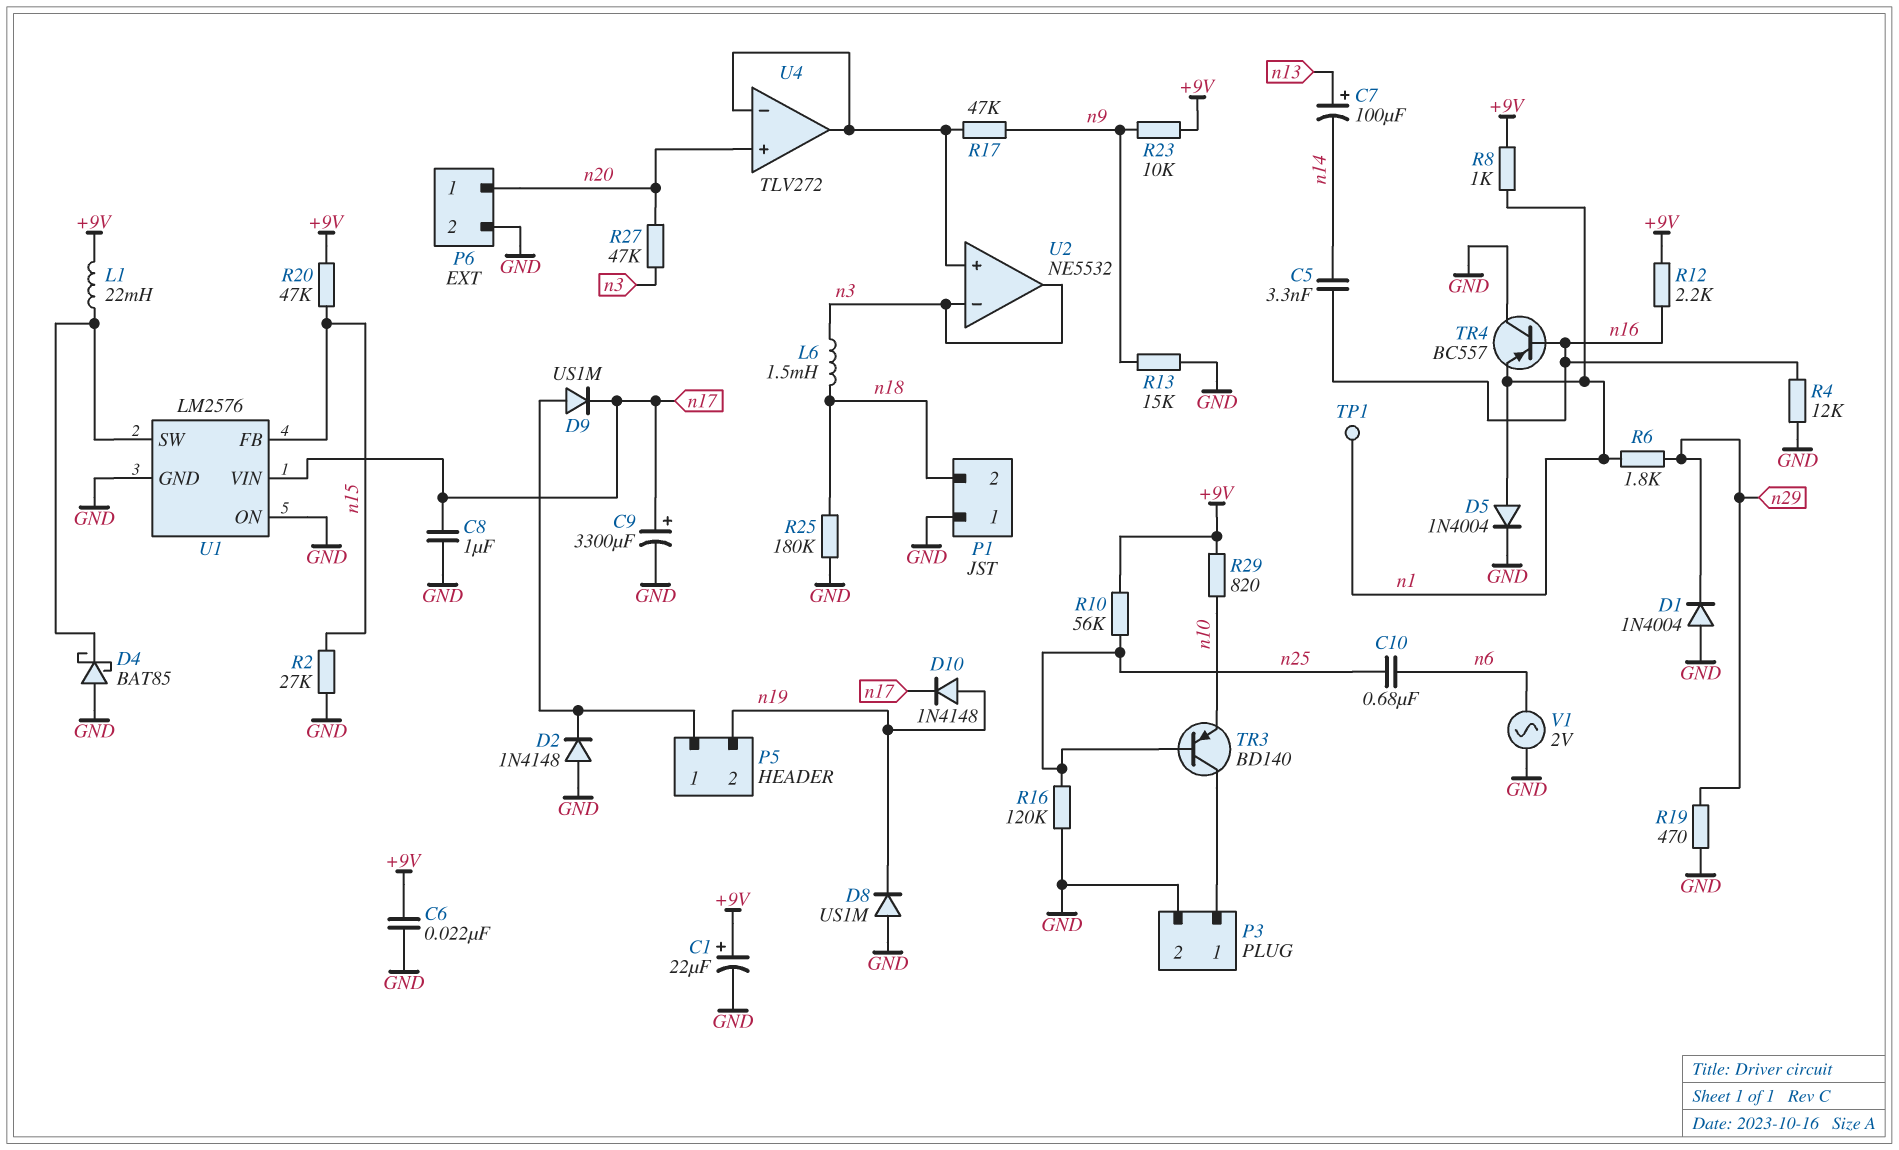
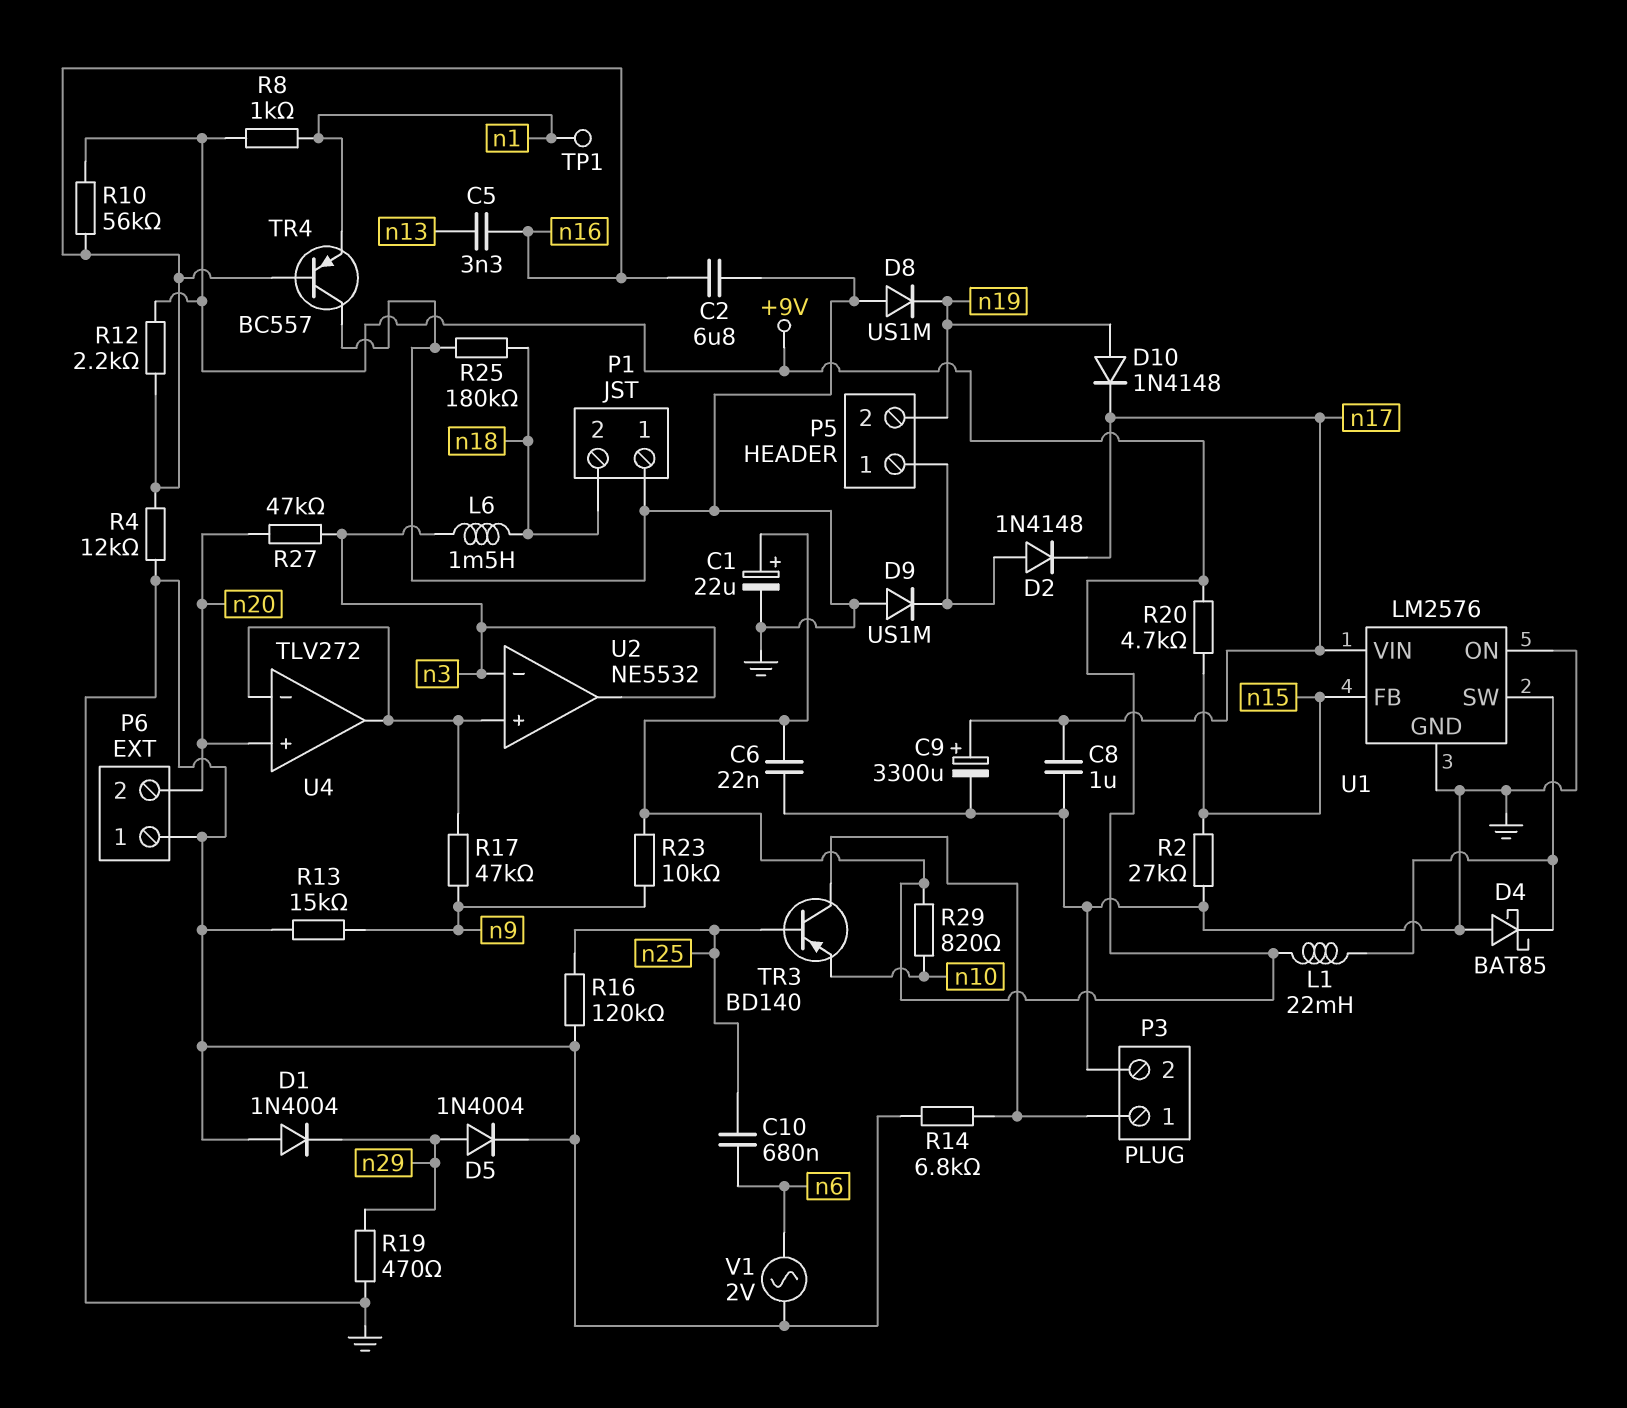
C2: none -> 6.8uF (GND, n16)
C5: 3.3nF (n14, n16) -> 3.3nF (n13, n16)
C7: 100uF (plus n13, minus n14) -> none
D2: diode 1N4148 (A GND, K P5/1) -> diode 1N4148 (A P5/1, K n17)
D5: diode 1N4004 (A n1, K GND) -> diode 1N4004 (A n29, K GND)
D9: diode US1M (A P5/1, K n17) -> diode US1M (A GND, K P5/1)
P6 pin 1: n20 -> GND
P6 pin 2: GND -> n20
R6: 1.8k (n1, n29) -> none
R10: 56k (+9V, n25) -> 56k (+9V, n16)
R14: none -> 6.8k (GND, P3/1)
R20: 47k (+9V, n15) -> 4.7k (+9V, n15)

